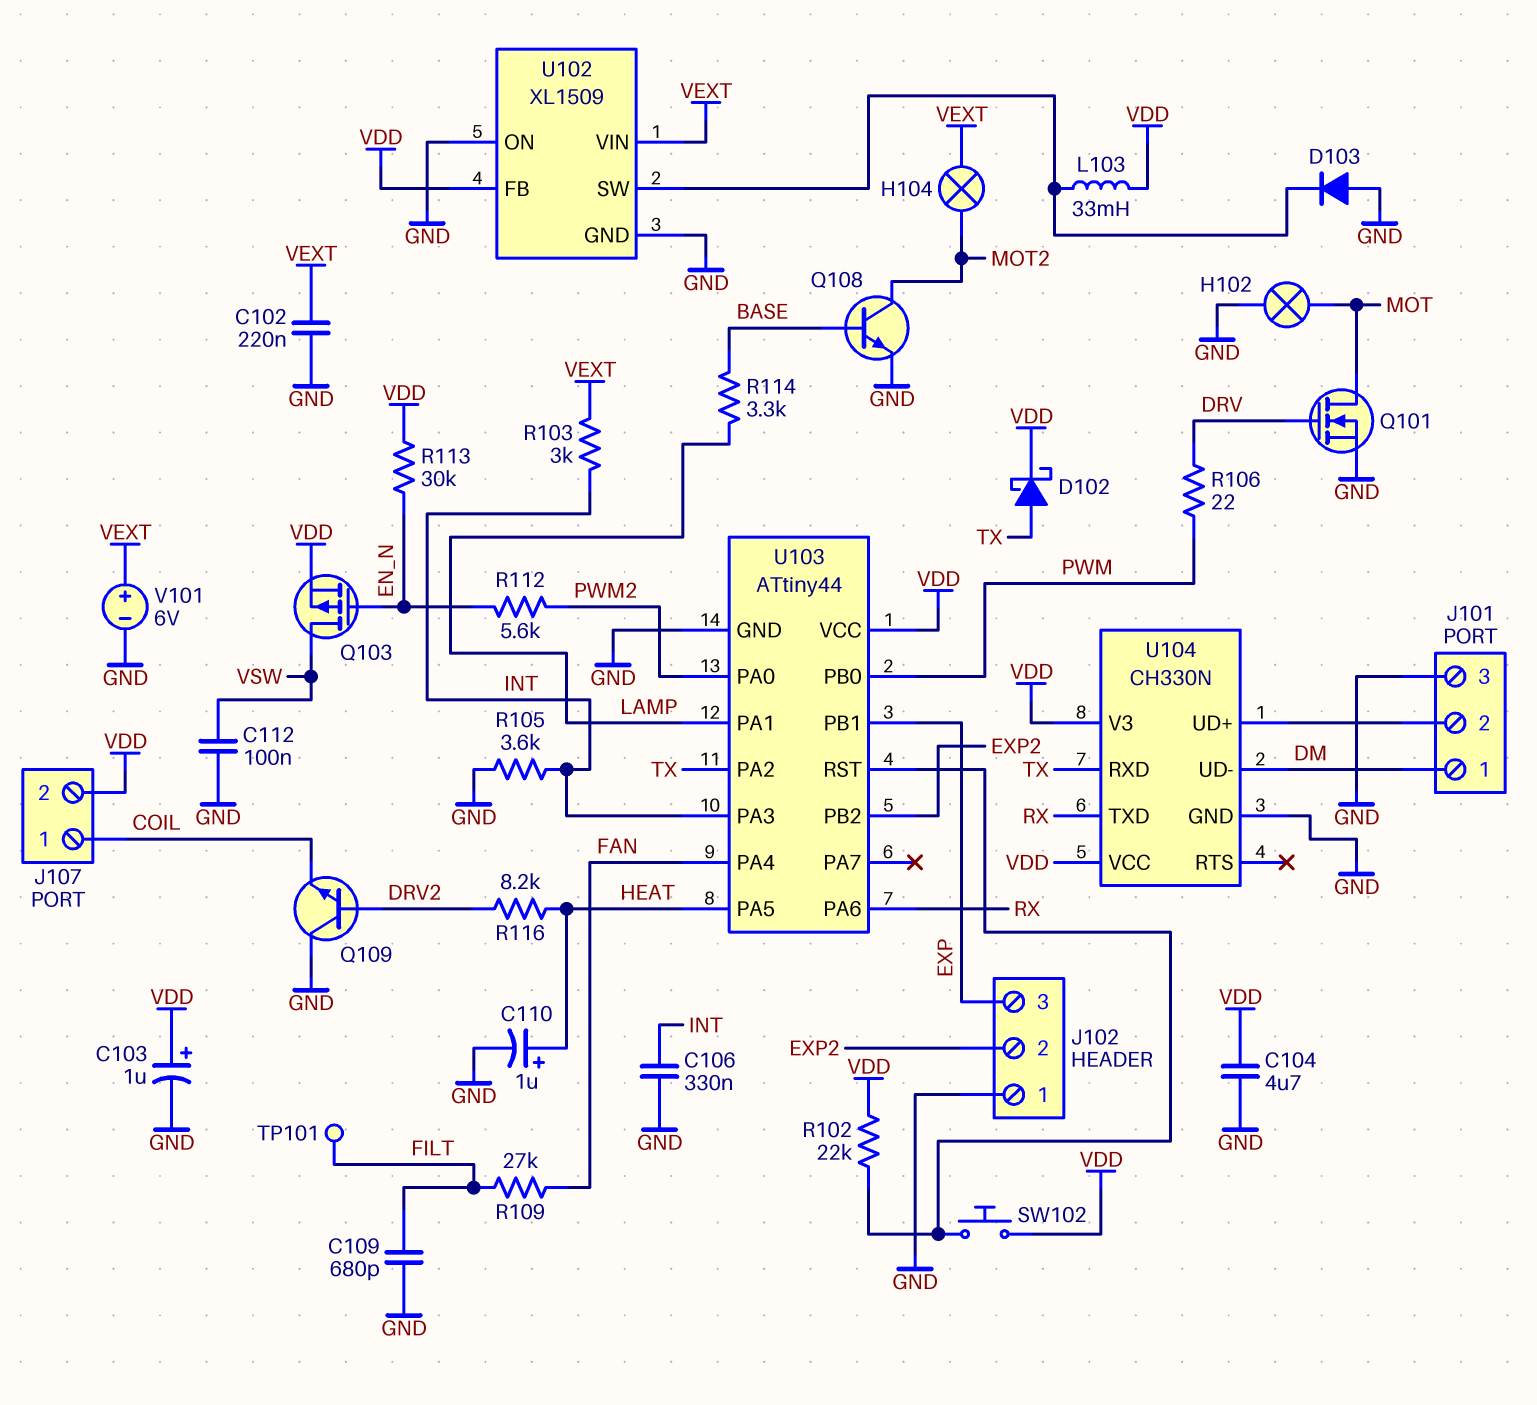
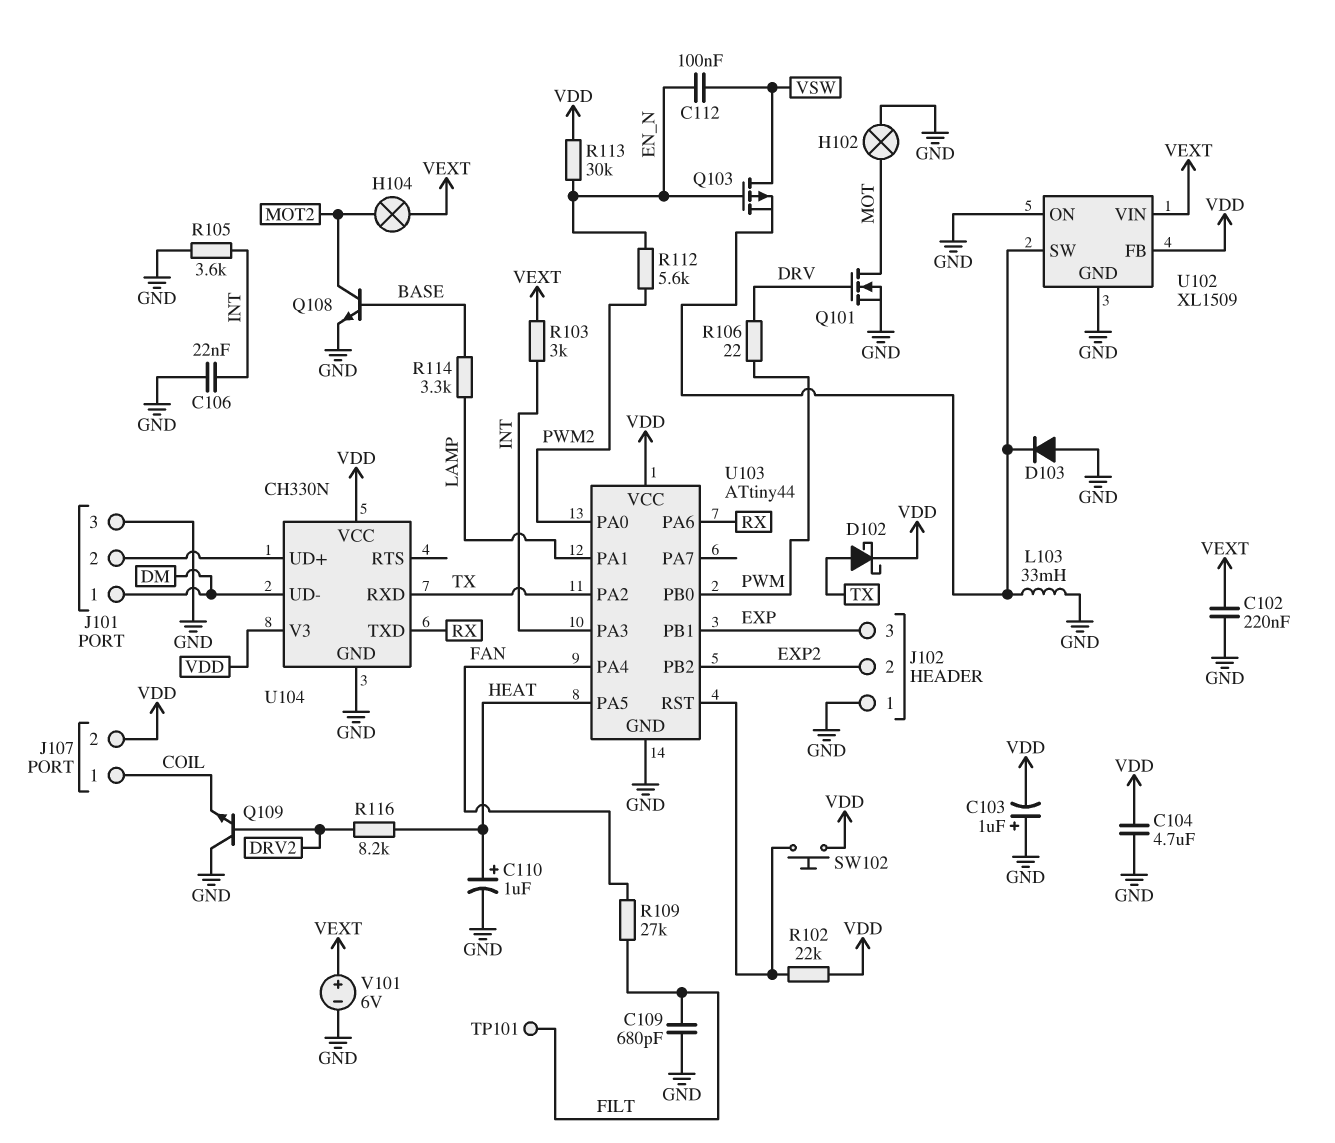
C103: 1uF (plus VDD, minus GND) -> 1uF (plus GND, minus VDD)
C106: 330nF (GND, INT) -> 22nF (GND, INT)
C112: 100nF (GND, VSW) -> 100nF (EN_N, VSW)
L103: 33mH (U102/SW, VDD) -> 33mH (GND, U102/SW)
Q103: PMOS (G EN_N, D VSW, S VDD) -> PMOS (G EN_N, D VSW, S U102/SW)

